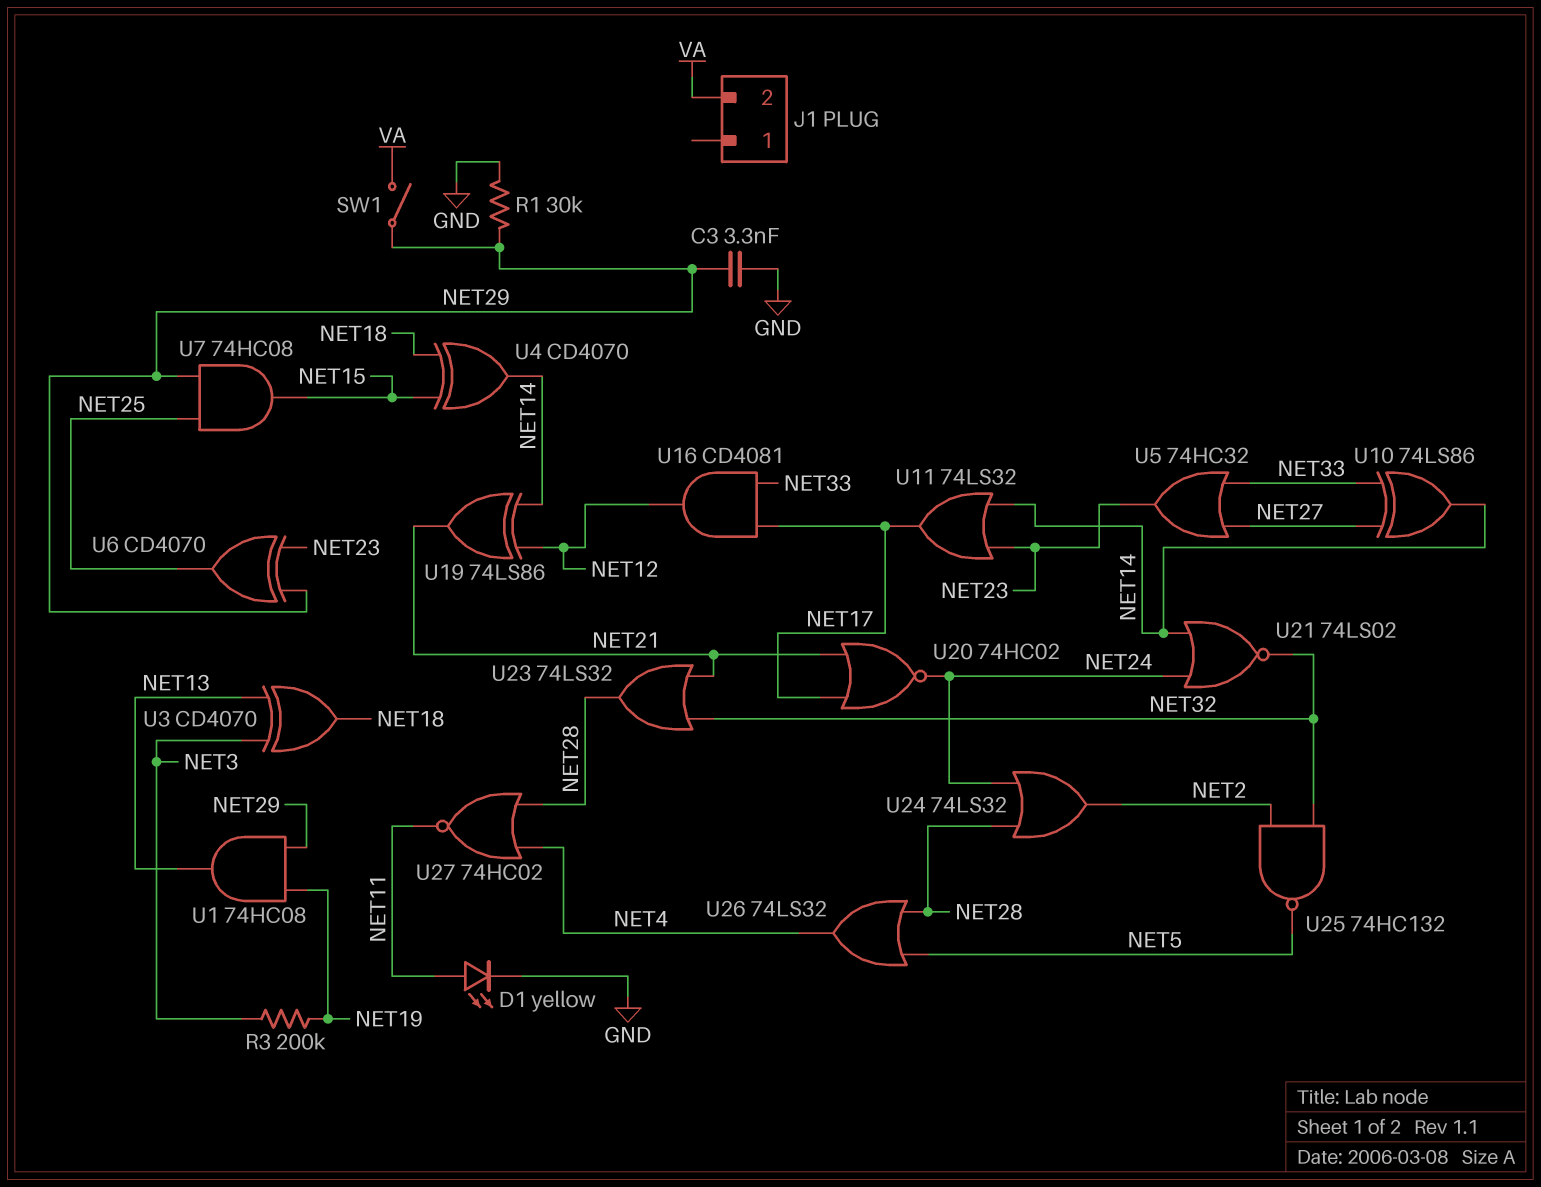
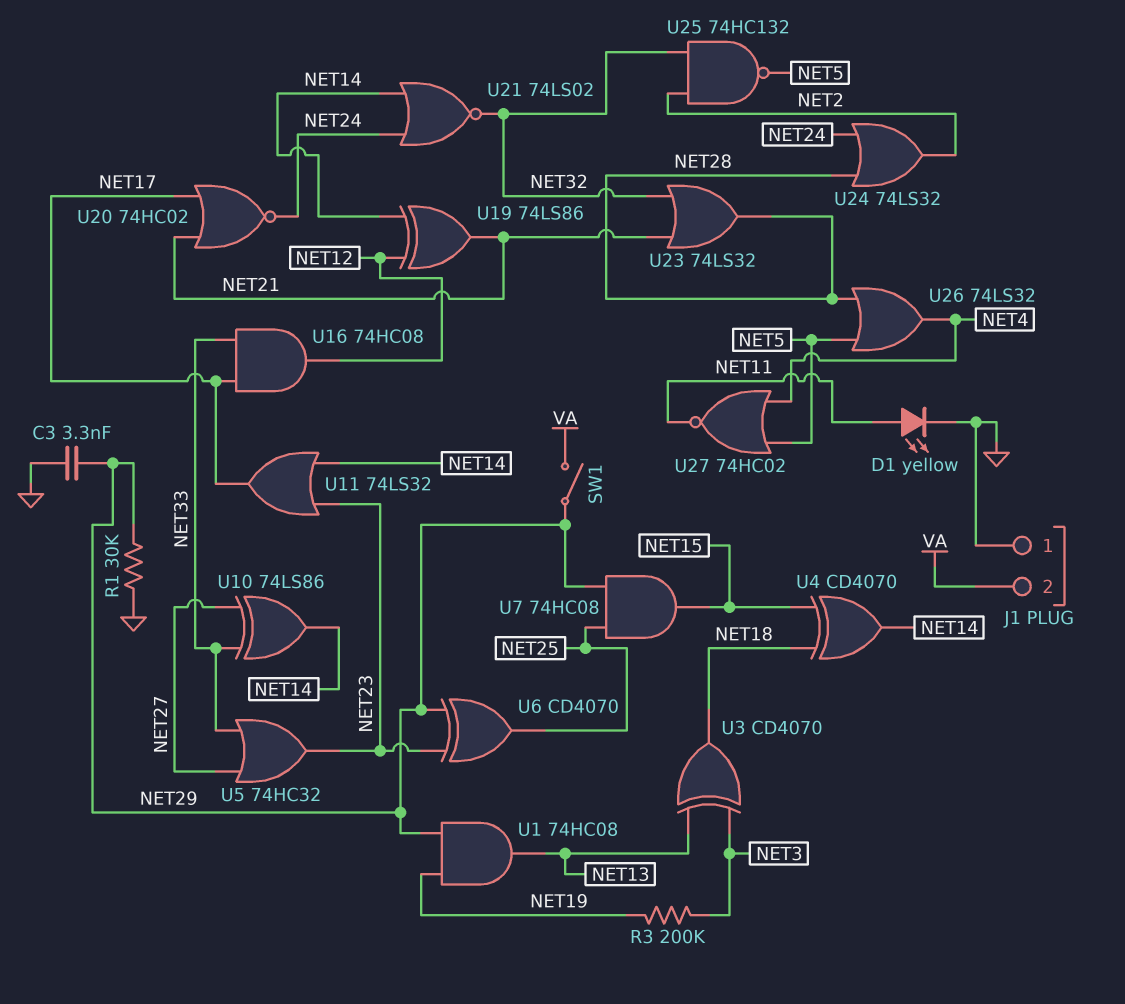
J1 pin 1: none -> GND
U16: AND CD4081 (in NET17, in NET33, out NET12) -> AND 74HC08 (in NET17, in NET33, out NET12)
U27: NOR 74HC02 (in NET4, in NET28, out NET11) -> NOR 74HC02 (in NET4, in NET5, out NET11)

